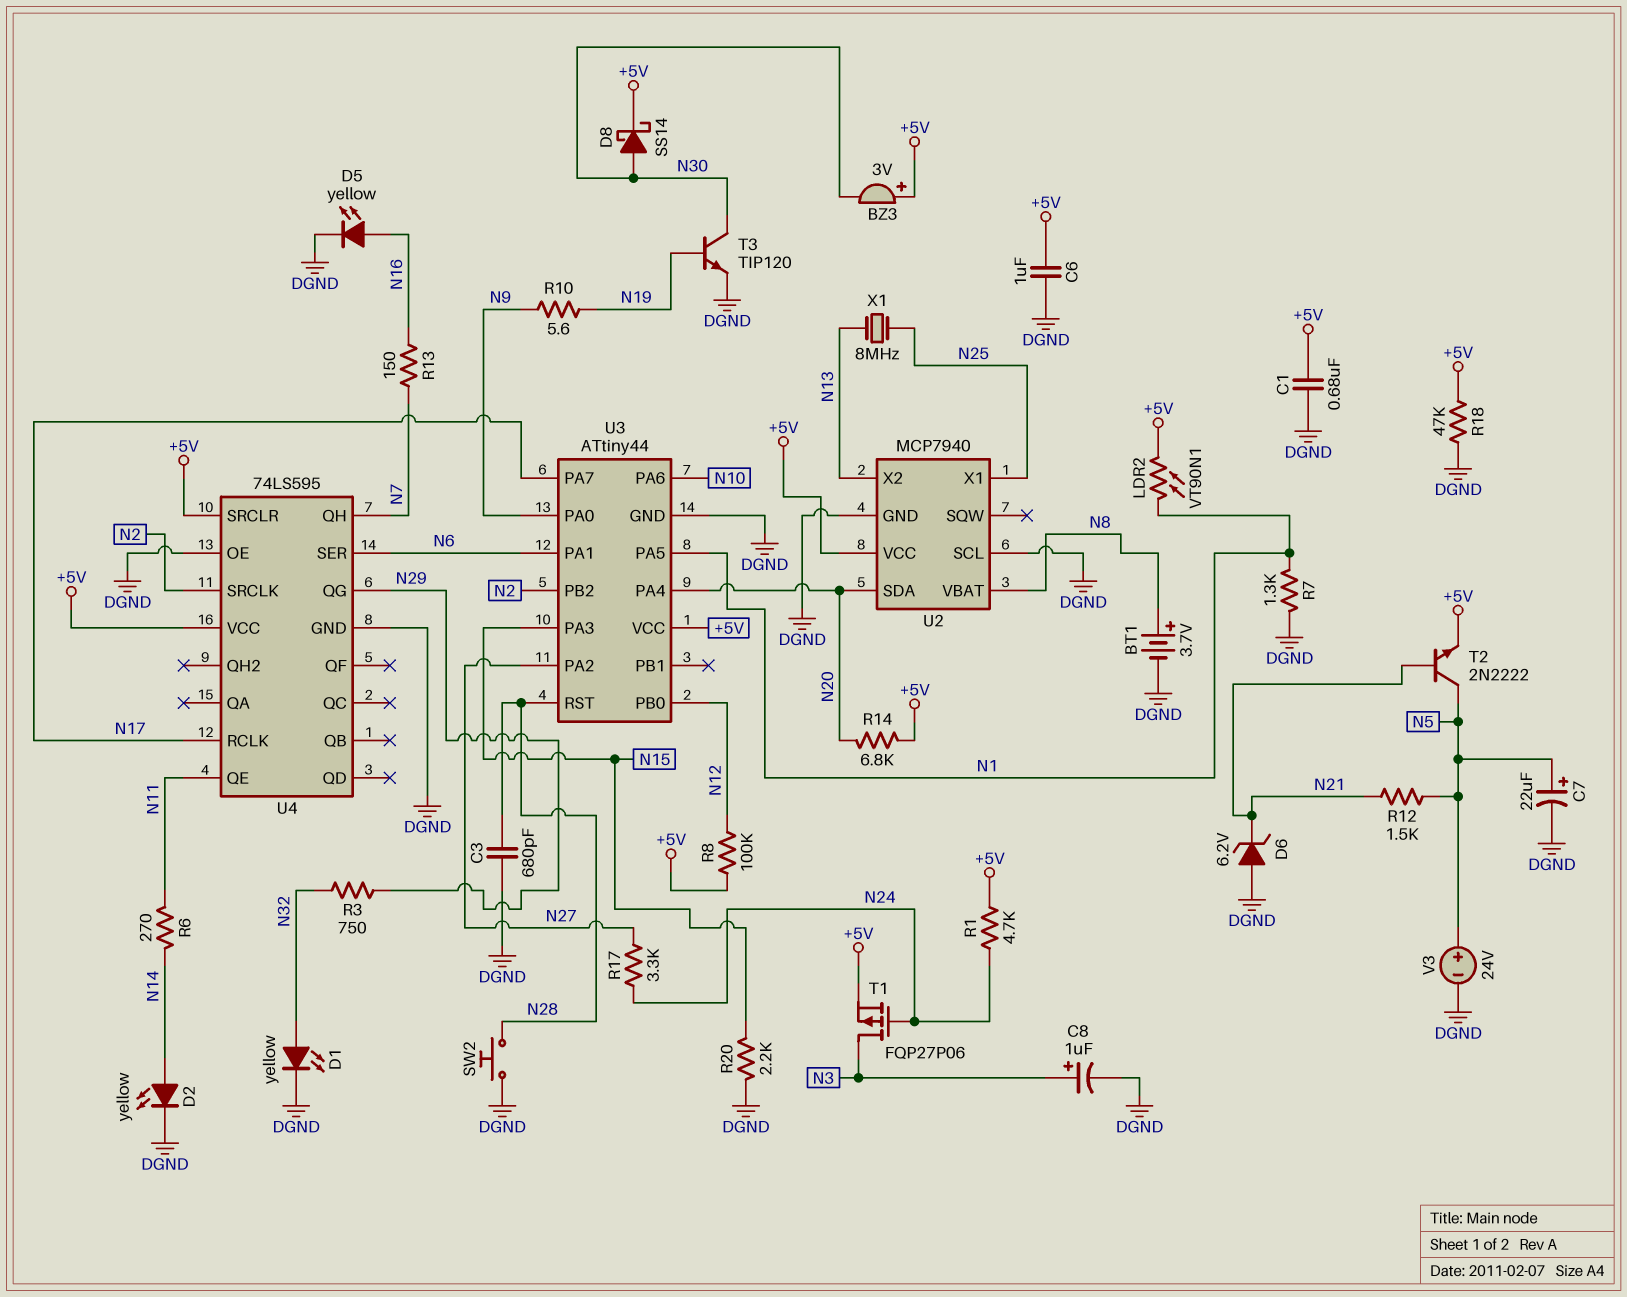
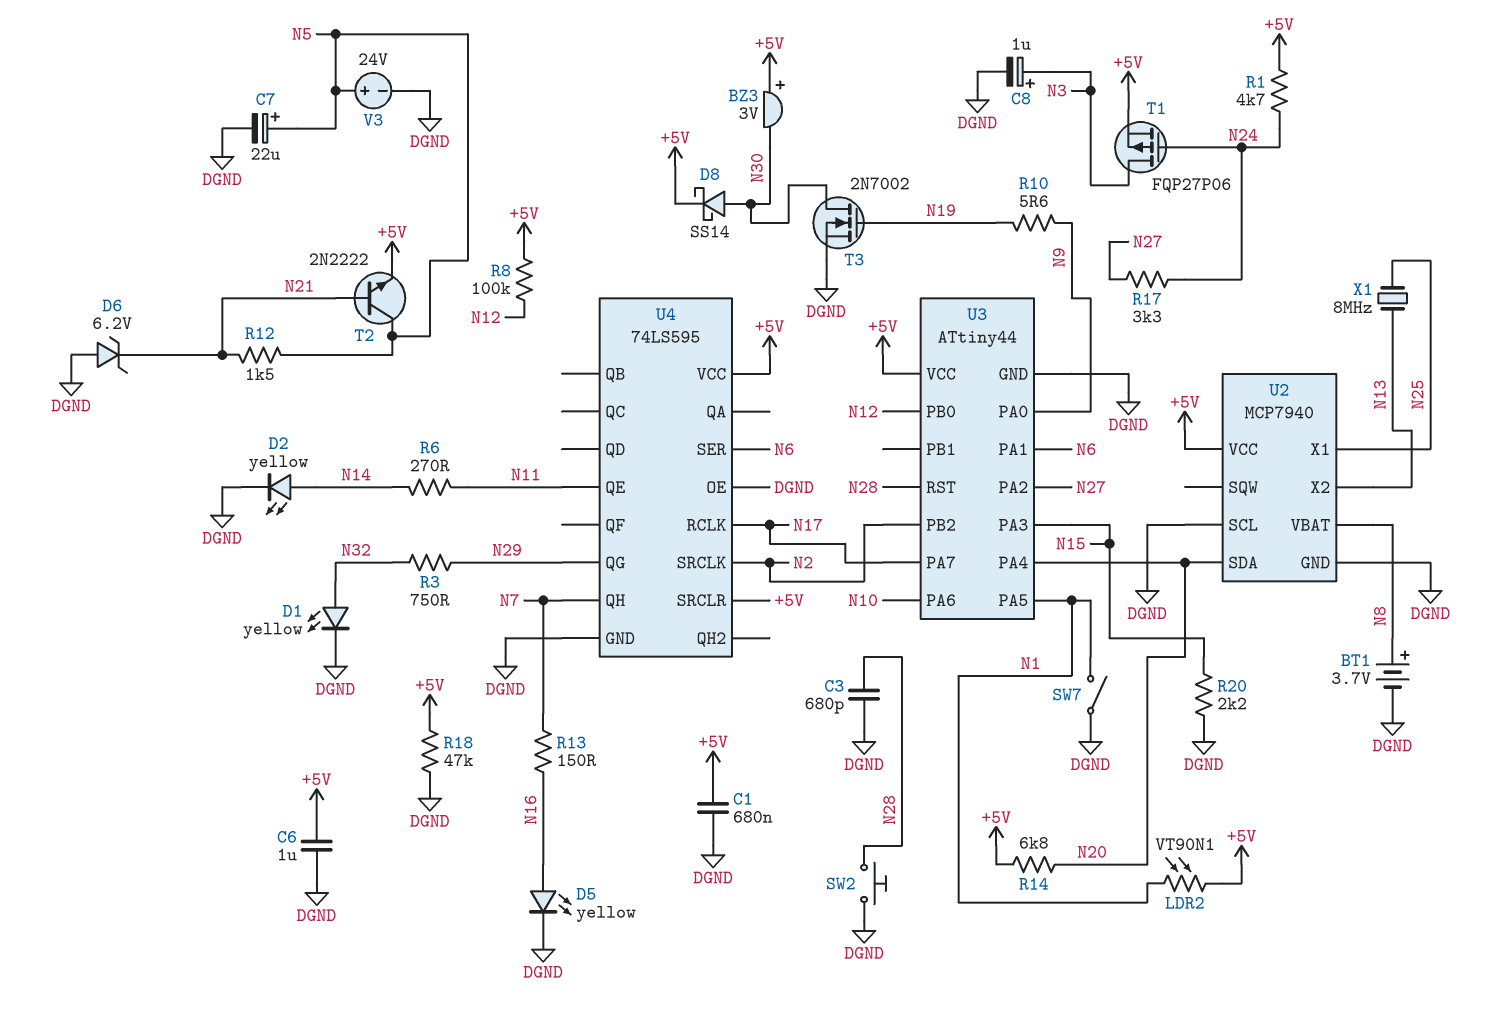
R7: 1.3k (DGND, N1) -> none
SW7: none -> switch (DGND, N1)
T3: NPN TIP120 (B N19, C N30, E DGND) -> NMOS 2N7002 (G N19, D N30, S DGND)

